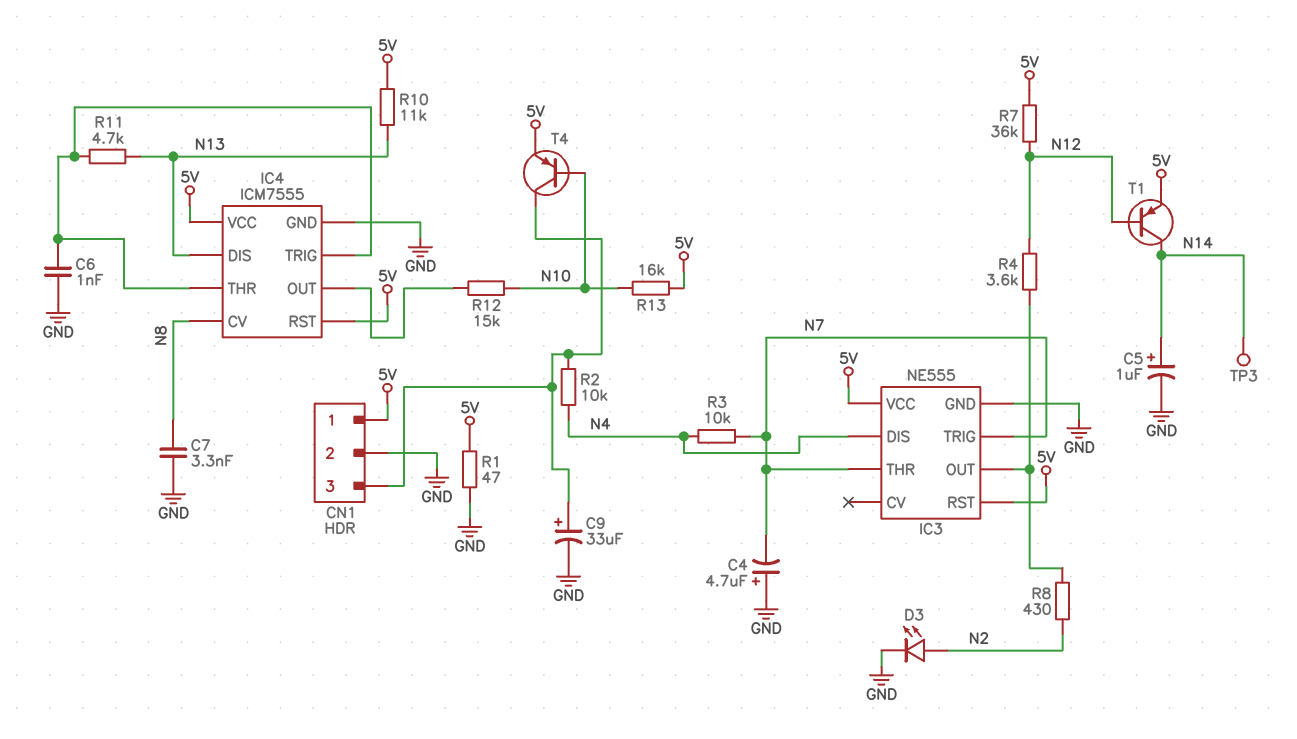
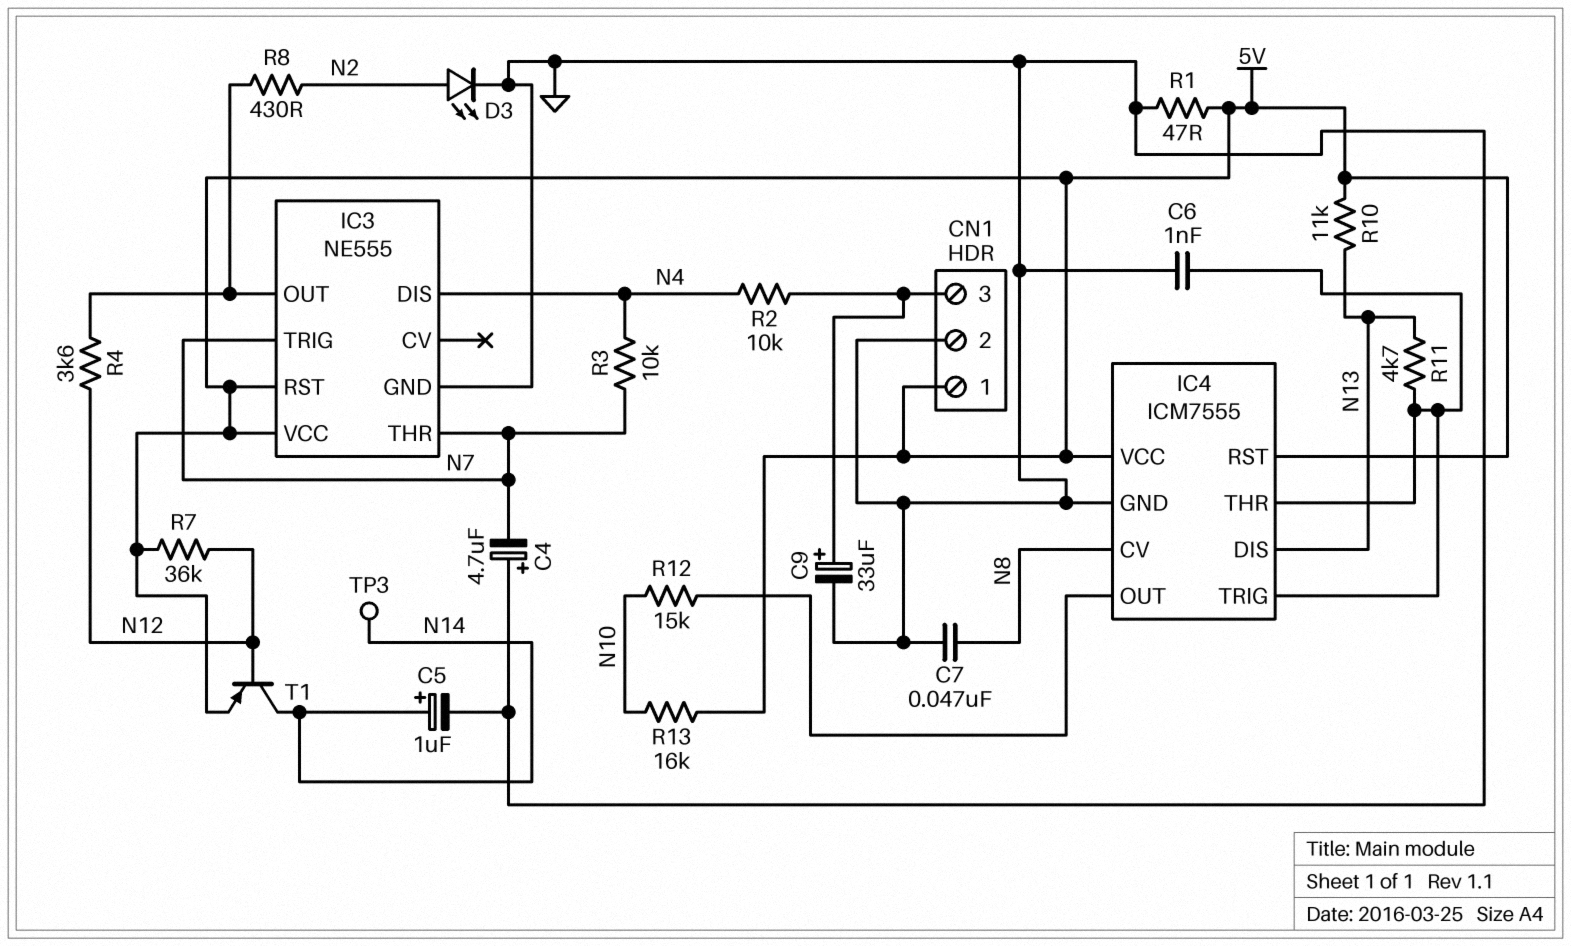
C7: 3.3nF (GND, N8) -> 47nF (GND, N8)
T4: PNP (B N10, C CN1/3, E 5V) -> none

